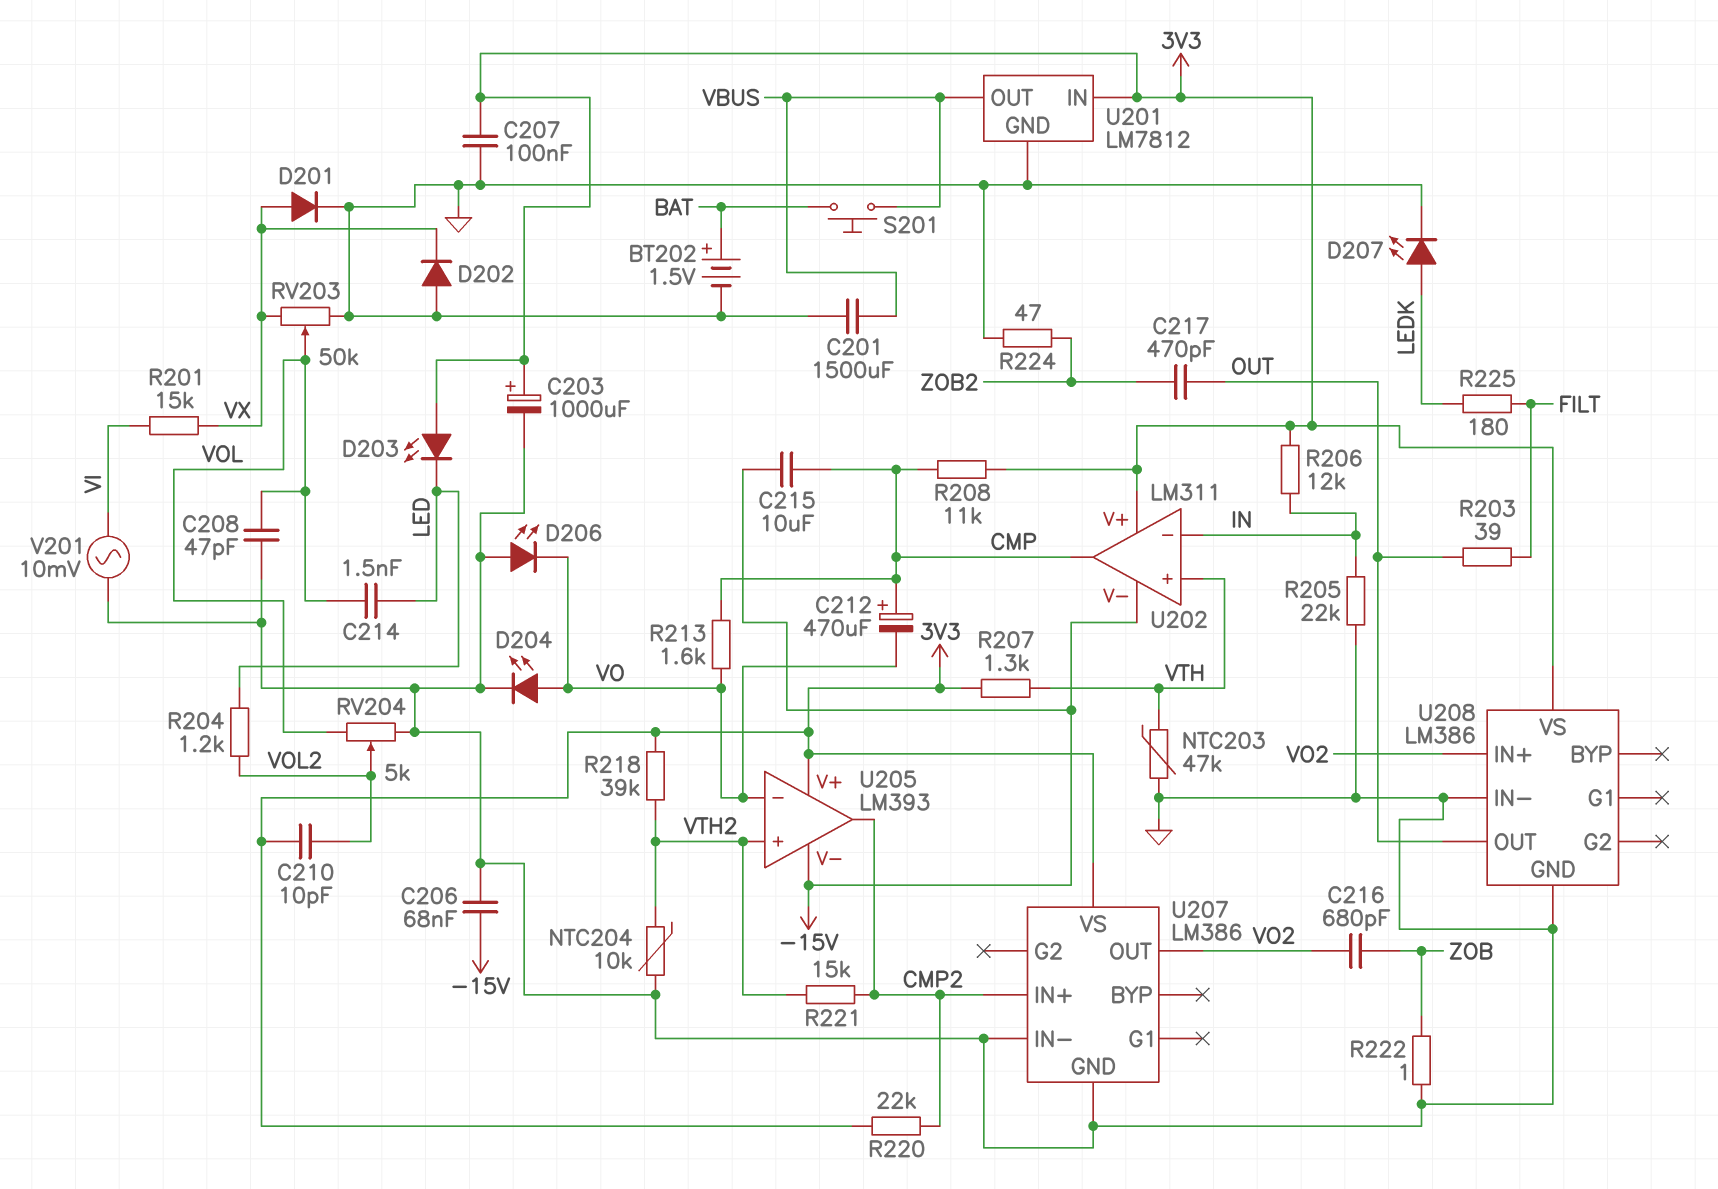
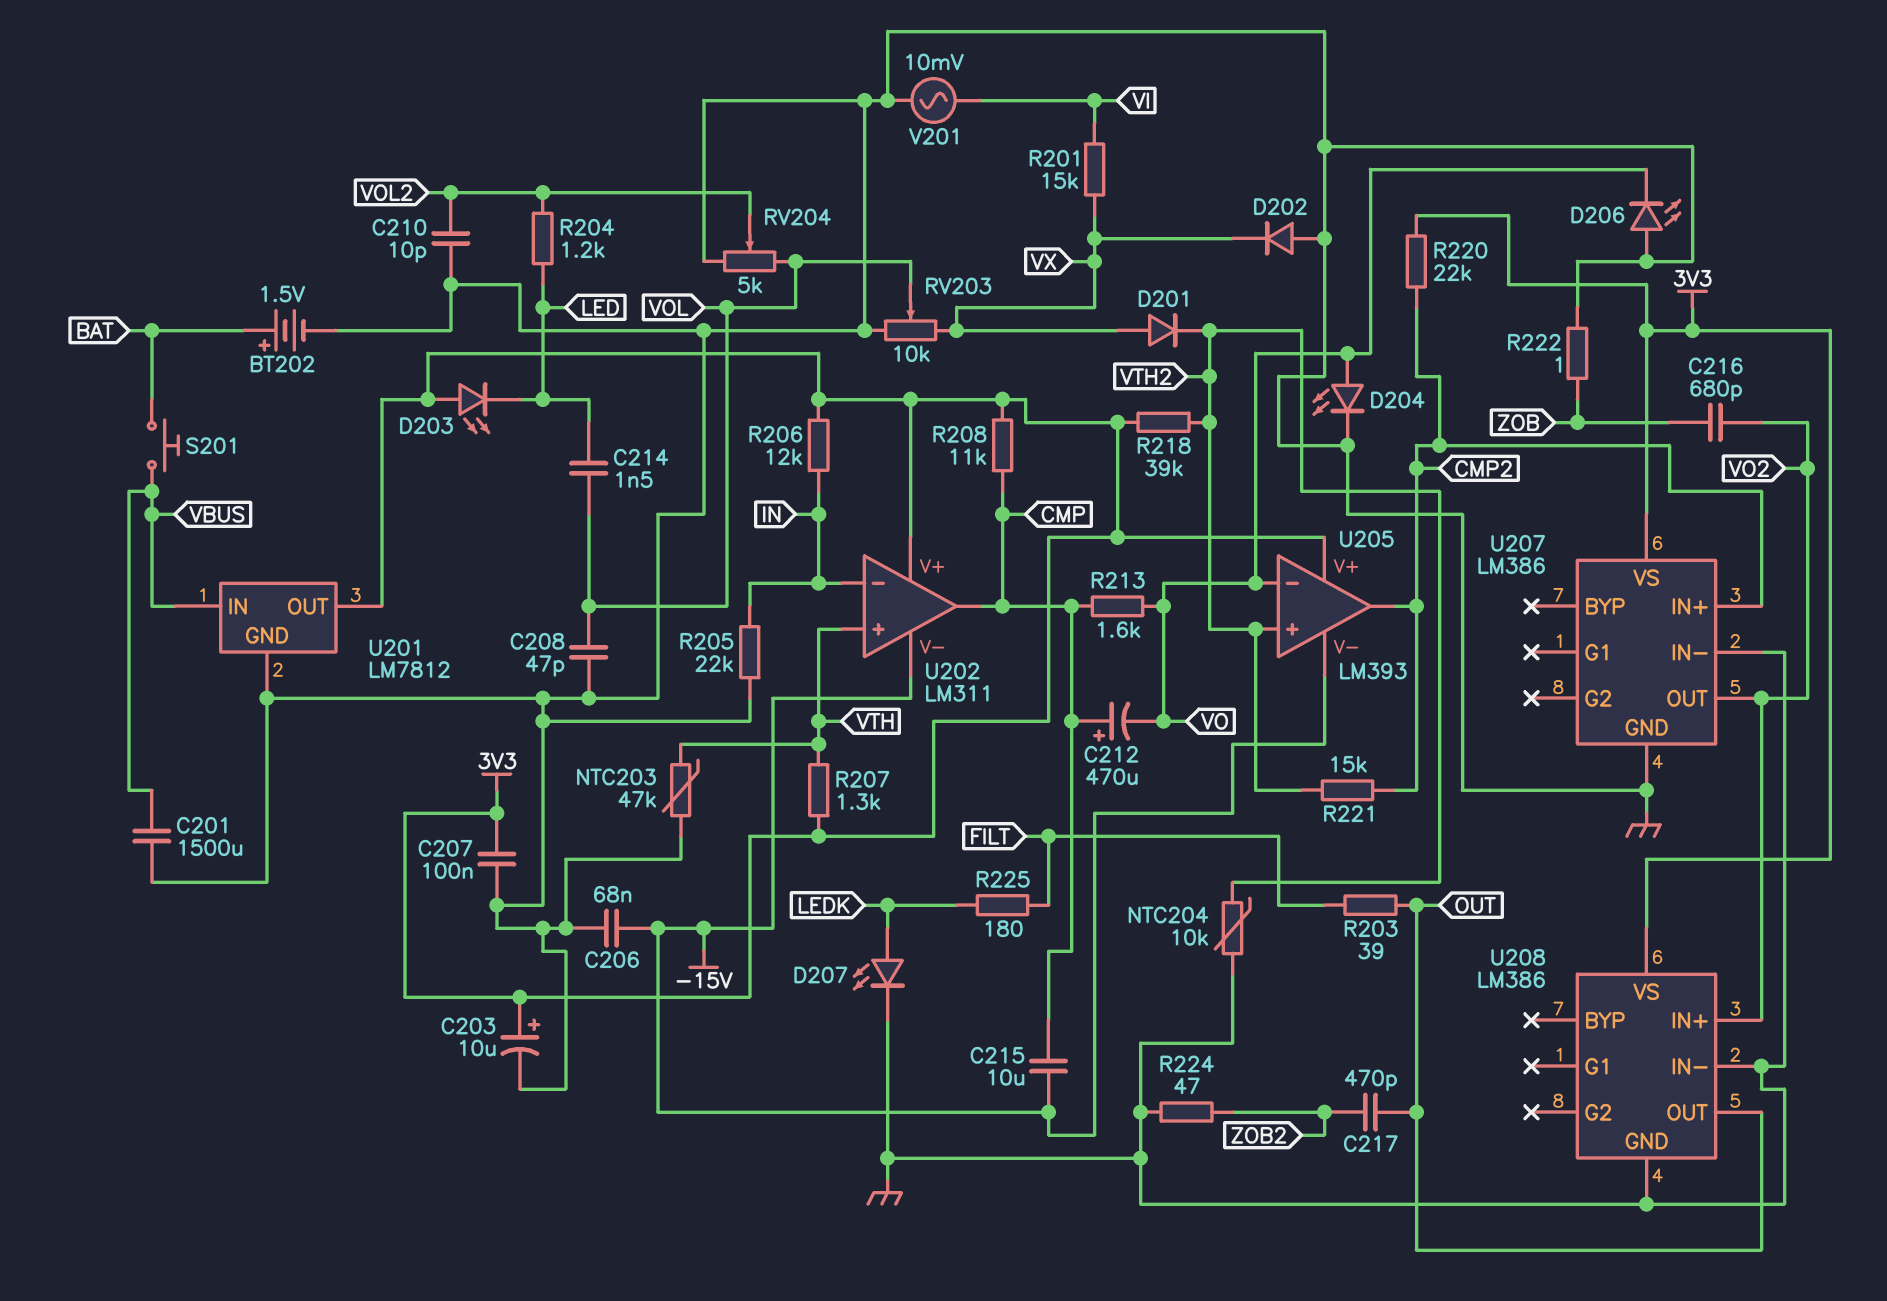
C203: 1000uF (plus 3V3, minus GND) -> 10uF (plus 3V3, minus GND)
C210: 10pF (3V3, VOL2) -> 10pF (GND, VOL2)
D201: diode (A VX, K GND) -> diode (A VX, K VTH2)
RV203: 50k (GND, VX, wiper VOL) -> 10k (GND, VX, wiper VOL)
U201 pin IN: 3V3 -> VBUS
U201 pin OUT: VBUS -> 3V3

